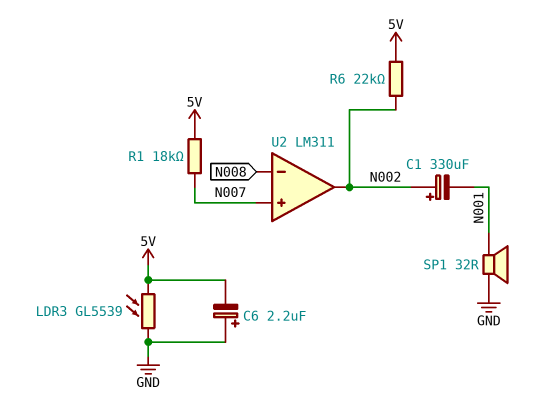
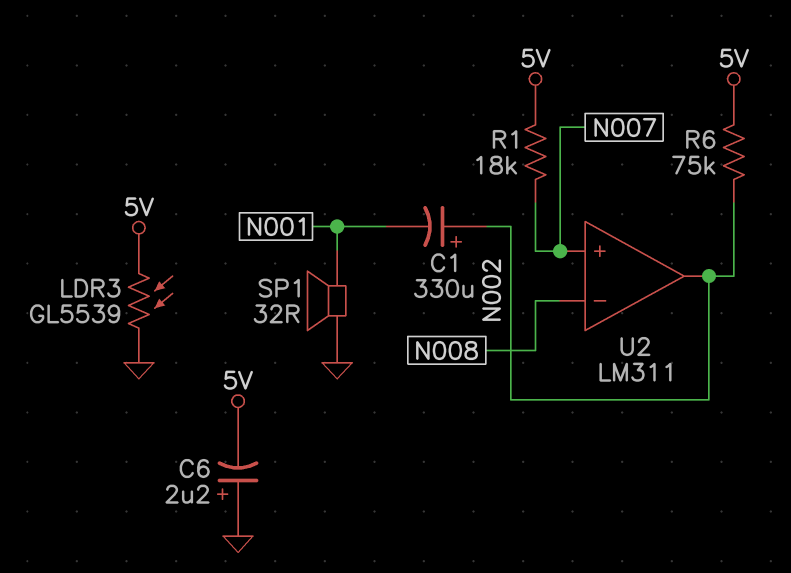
R6: 22k (5V, N002) -> 75k (5V, N002)

